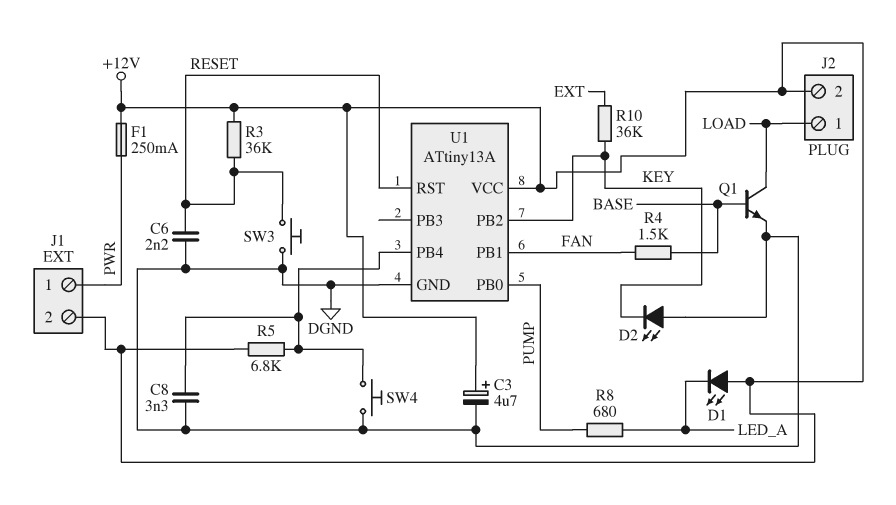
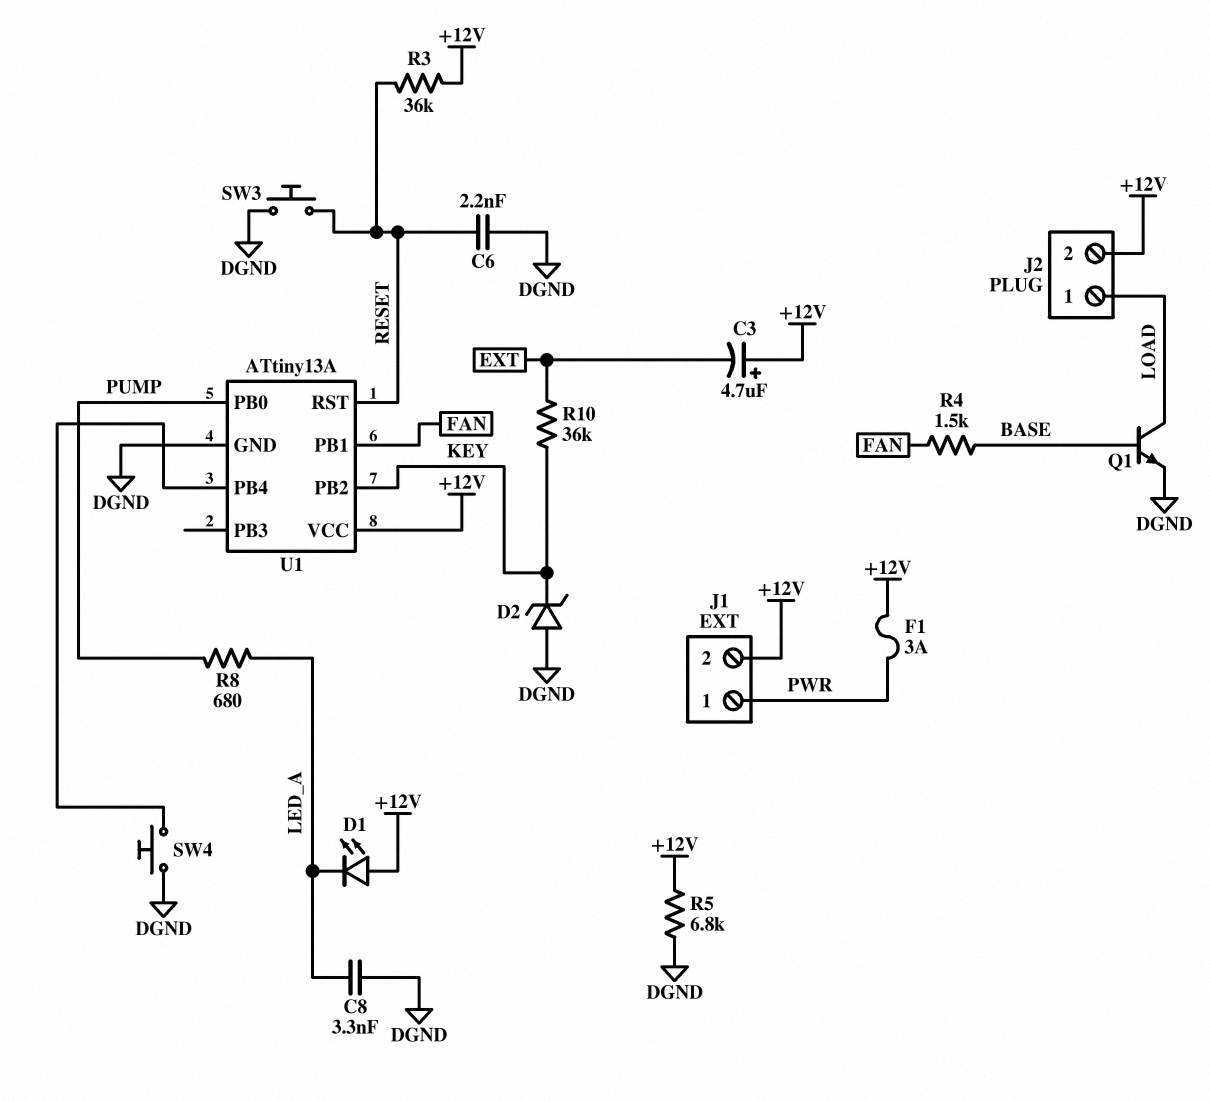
C3: 4.7uF (plus +12V, minus DGND) -> 4.7uF (plus +12V, minus EXT)
C8: 3.3nF (DGND, U1/PB4) -> 3.3nF (DGND, LED_A)
D2: LED (A DGND, K KEY) -> zener (A DGND, K KEY)
F1: 250mA (+12V, PWR) -> 3A (+12V, PWR)
R5: 6.8k (+12V, U1/PB4) -> 6.8k (+12V, DGND)

